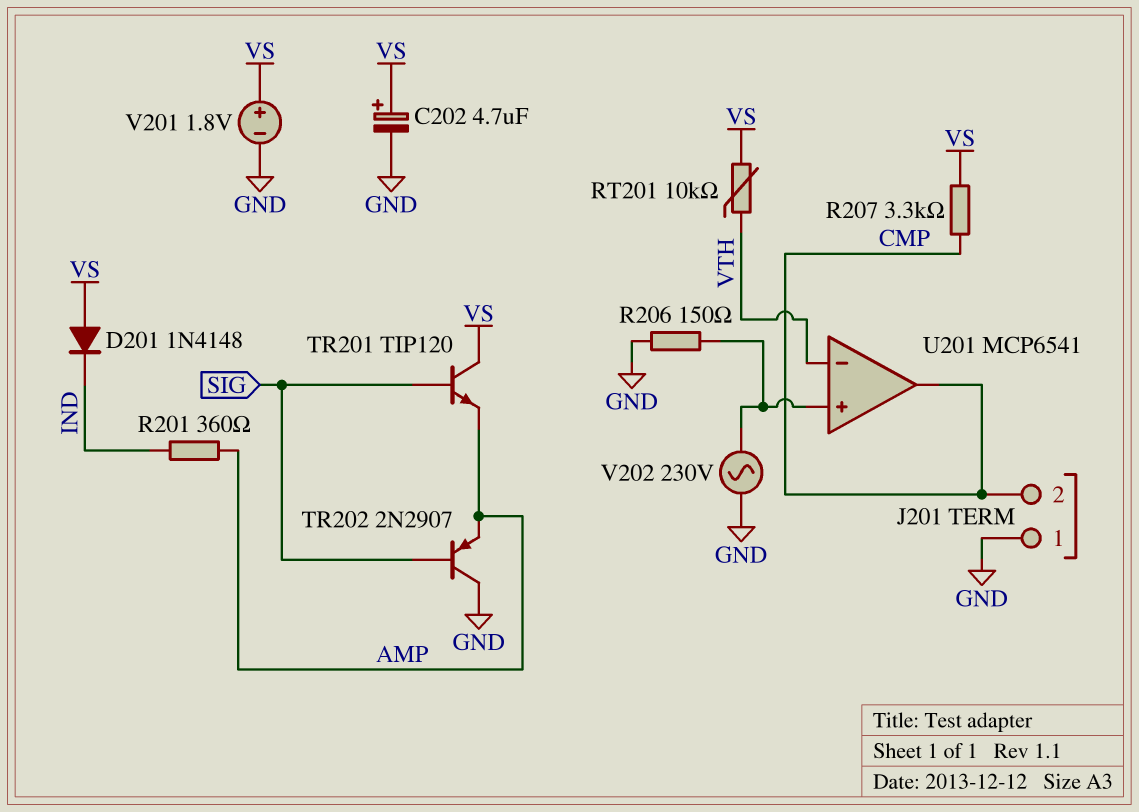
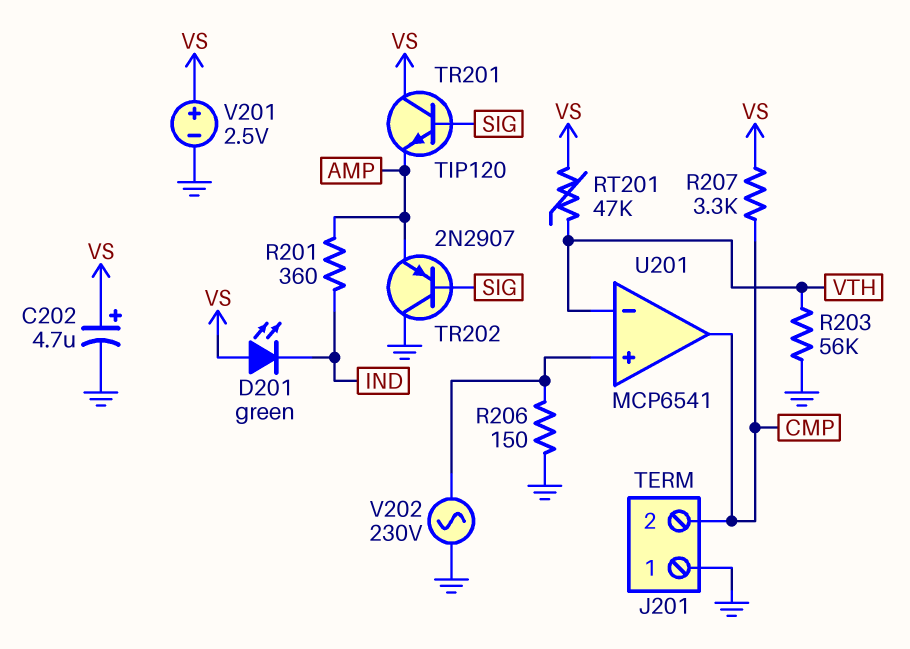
D201: diode 1N4148 (A VS, K IND) -> LED green (A VS, K IND)
R203: none -> 56k (GND, VTH)
RT201: 10k (VS, VTH) -> 47k (VS, VTH)
V201: 1.8V (plus VS, minus GND) -> 2.5V (plus VS, minus GND)

